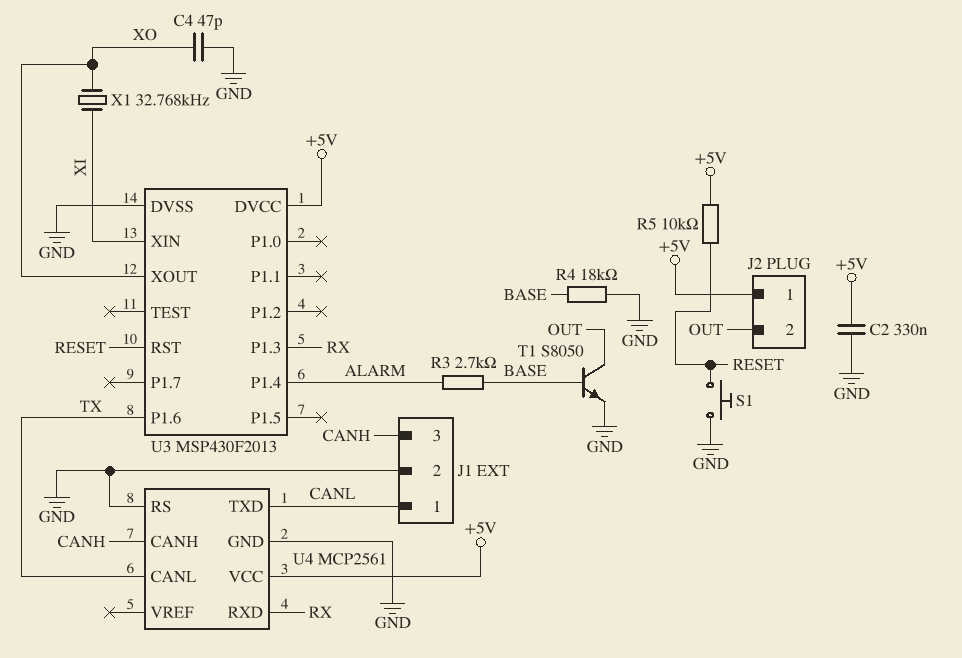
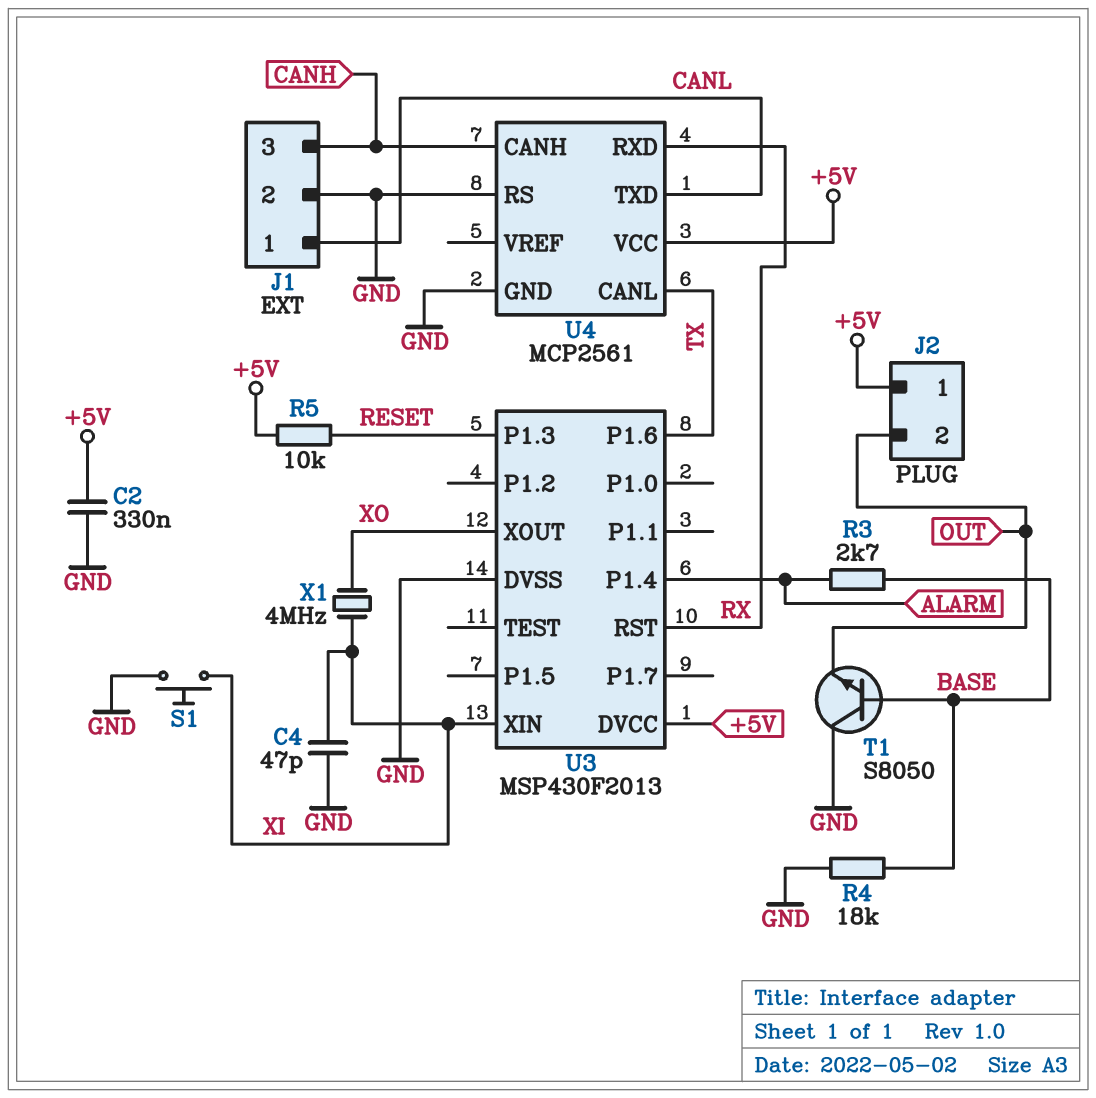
C4: 47pF (GND, XO) -> 47pF (GND, XI)
S1: button (GND, RESET) -> button (GND, XI)
T1: NPN S8050 (B BASE, C OUT, E GND) -> NPN S8050 (B BASE, C GND, E OUT)
U3 pin P1.3: RX -> RESET
U3 pin RST: RESET -> RX
X1: 32.768kHz (XI, XO) -> 4MHz (XI, XO)

